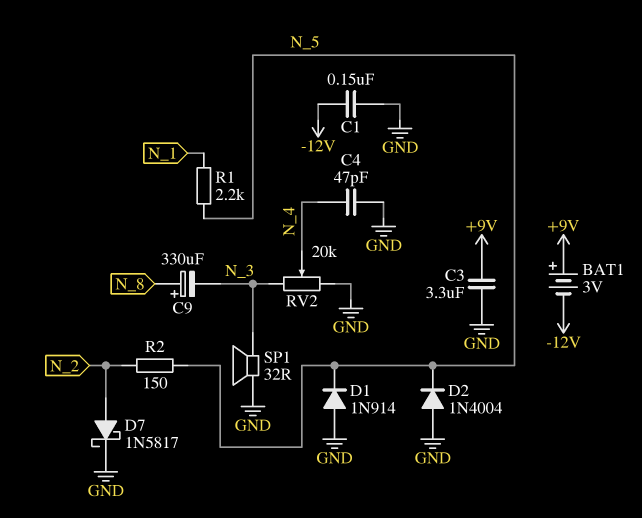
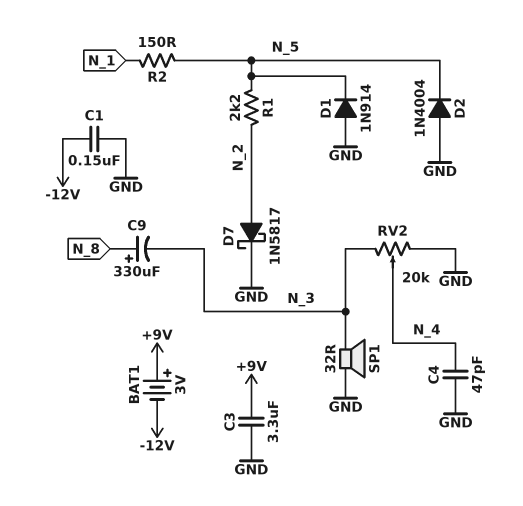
R1: 2.2k (N_1, N_5) -> 2.2k (N_2, N_5)
R2: 150 (N_2, N_5) -> 150 (N_1, N_5)

